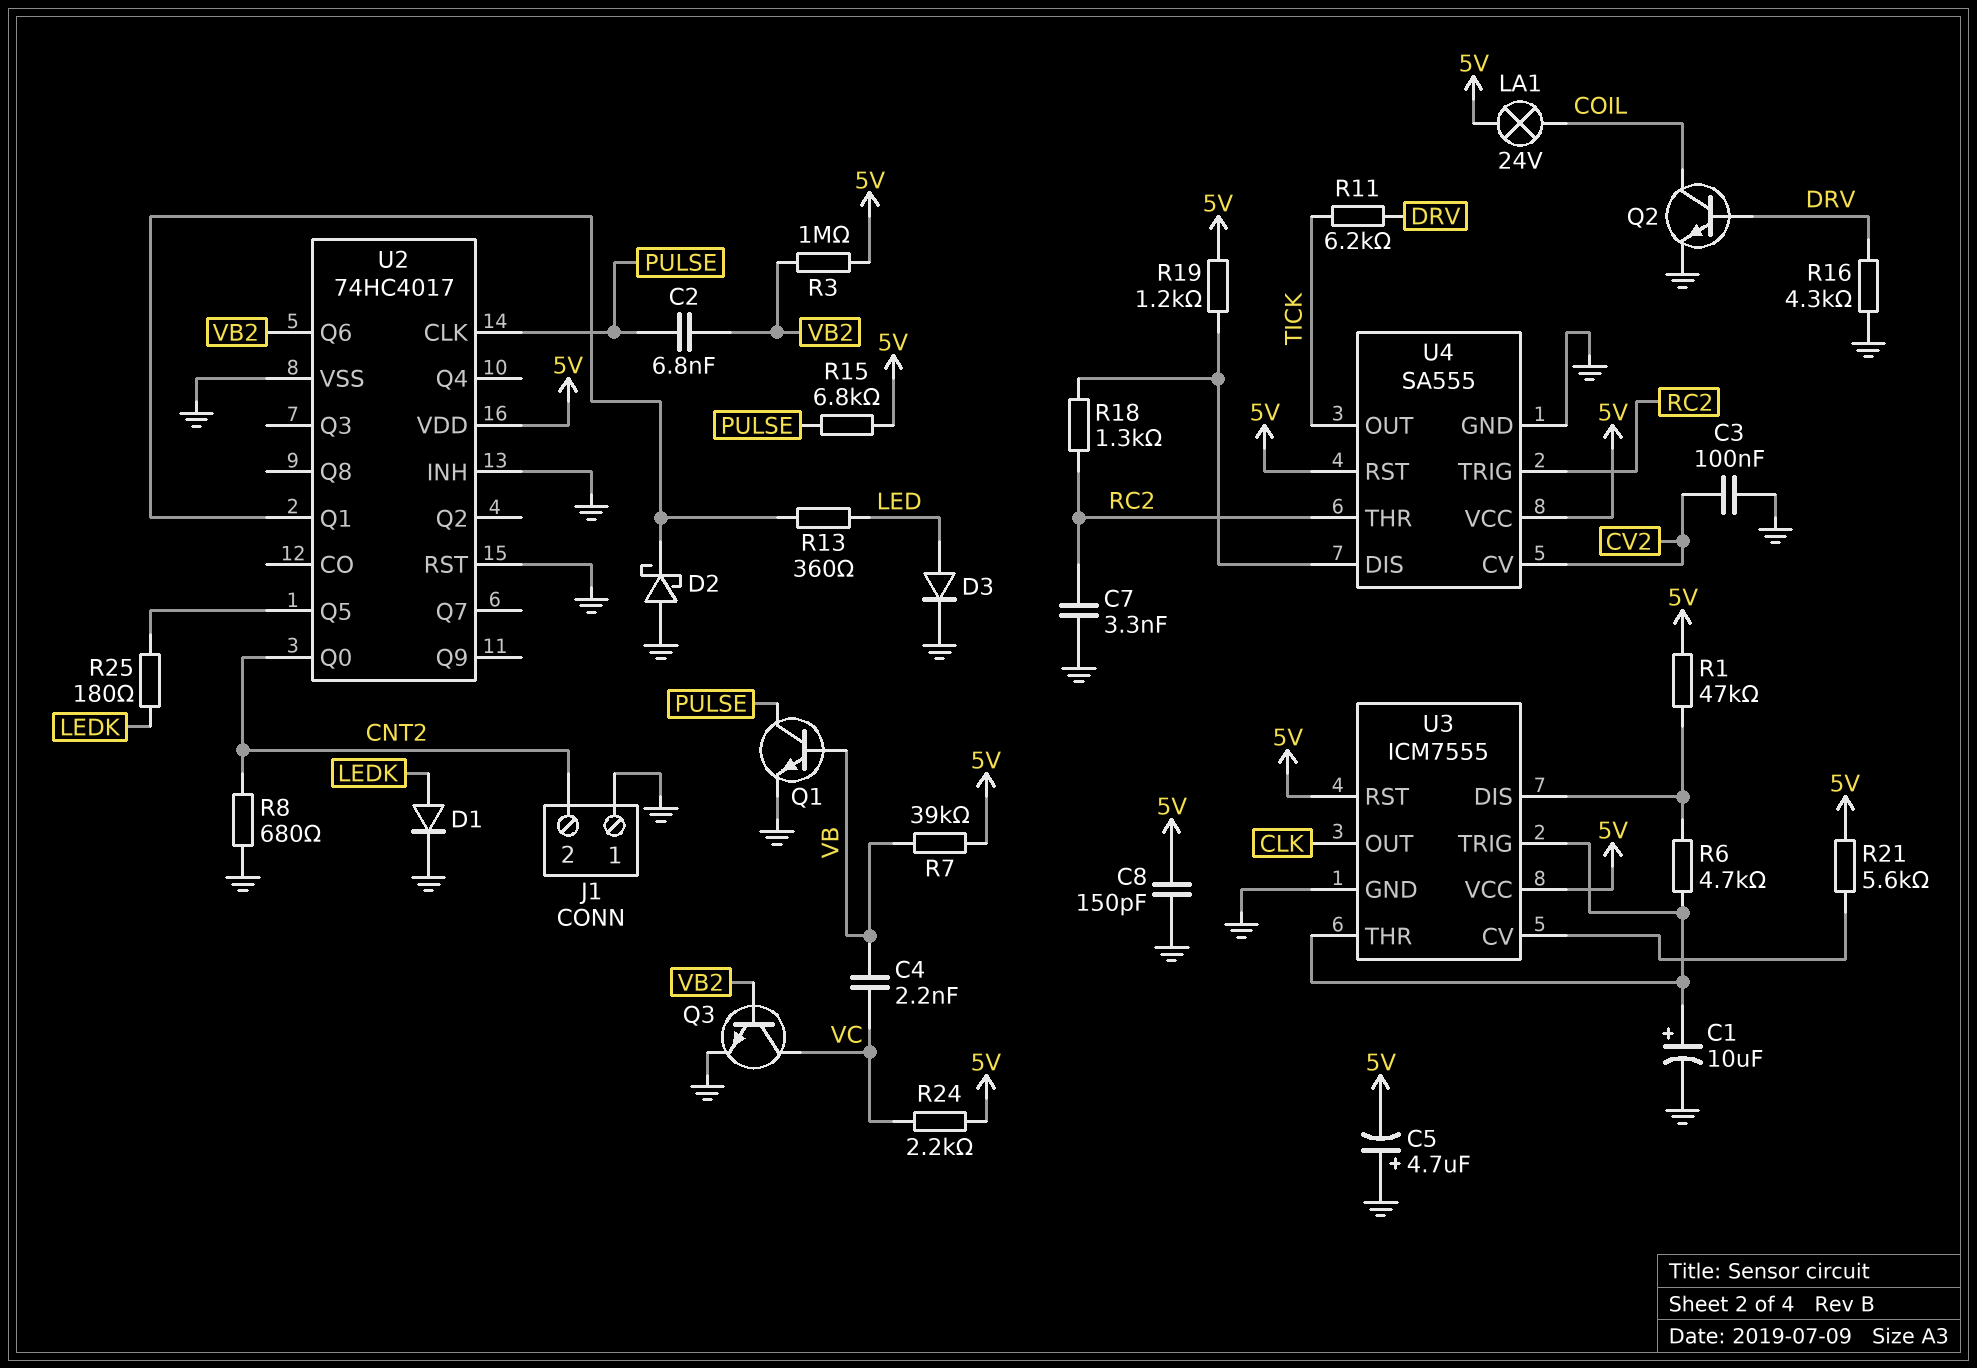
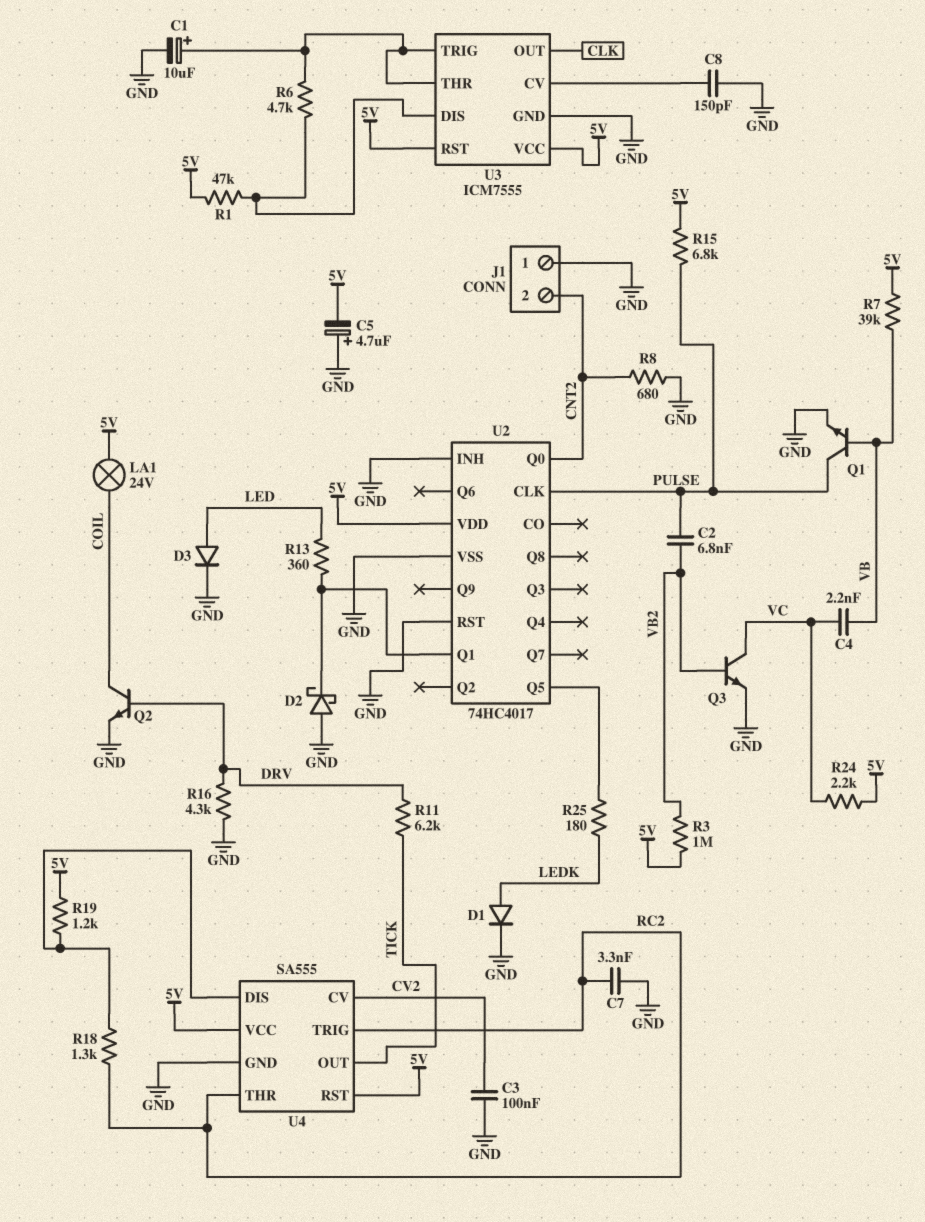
C8: 150pF (5V, GND) -> 150pF (GND, U3/CV)
R21: 5.6k (5V, U3/CV) -> none
U2 pin Q6: VB2 -> none

